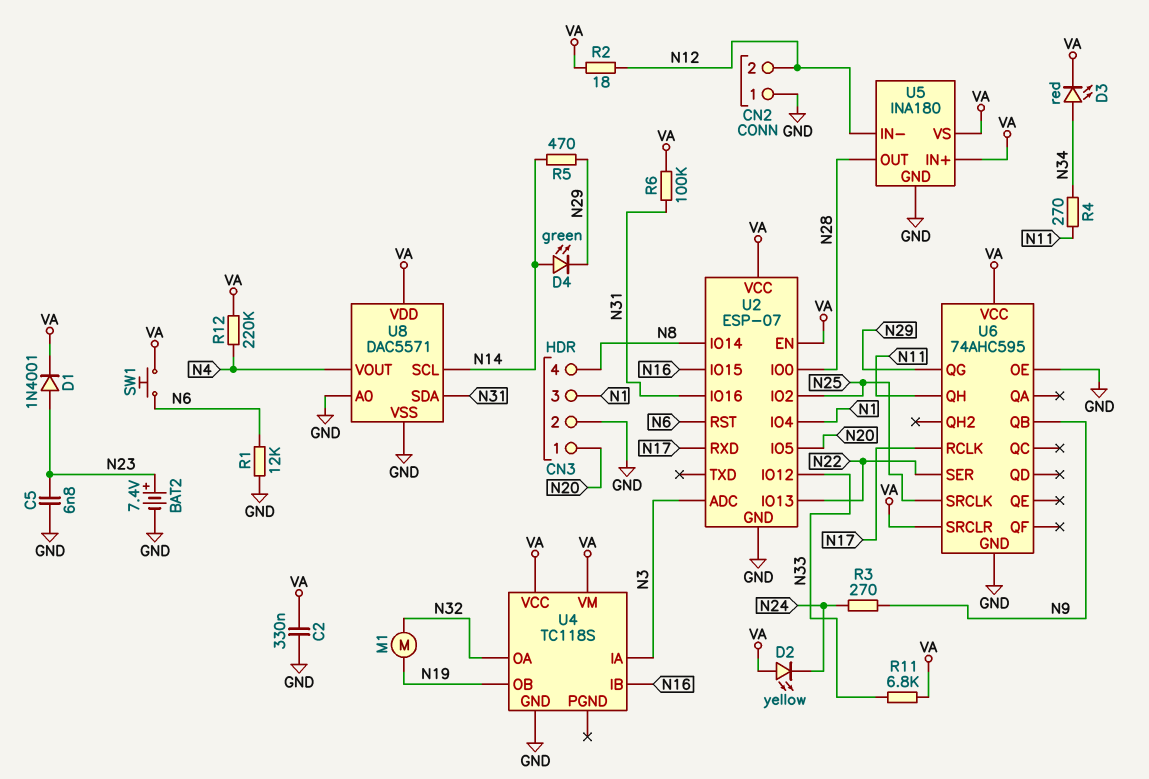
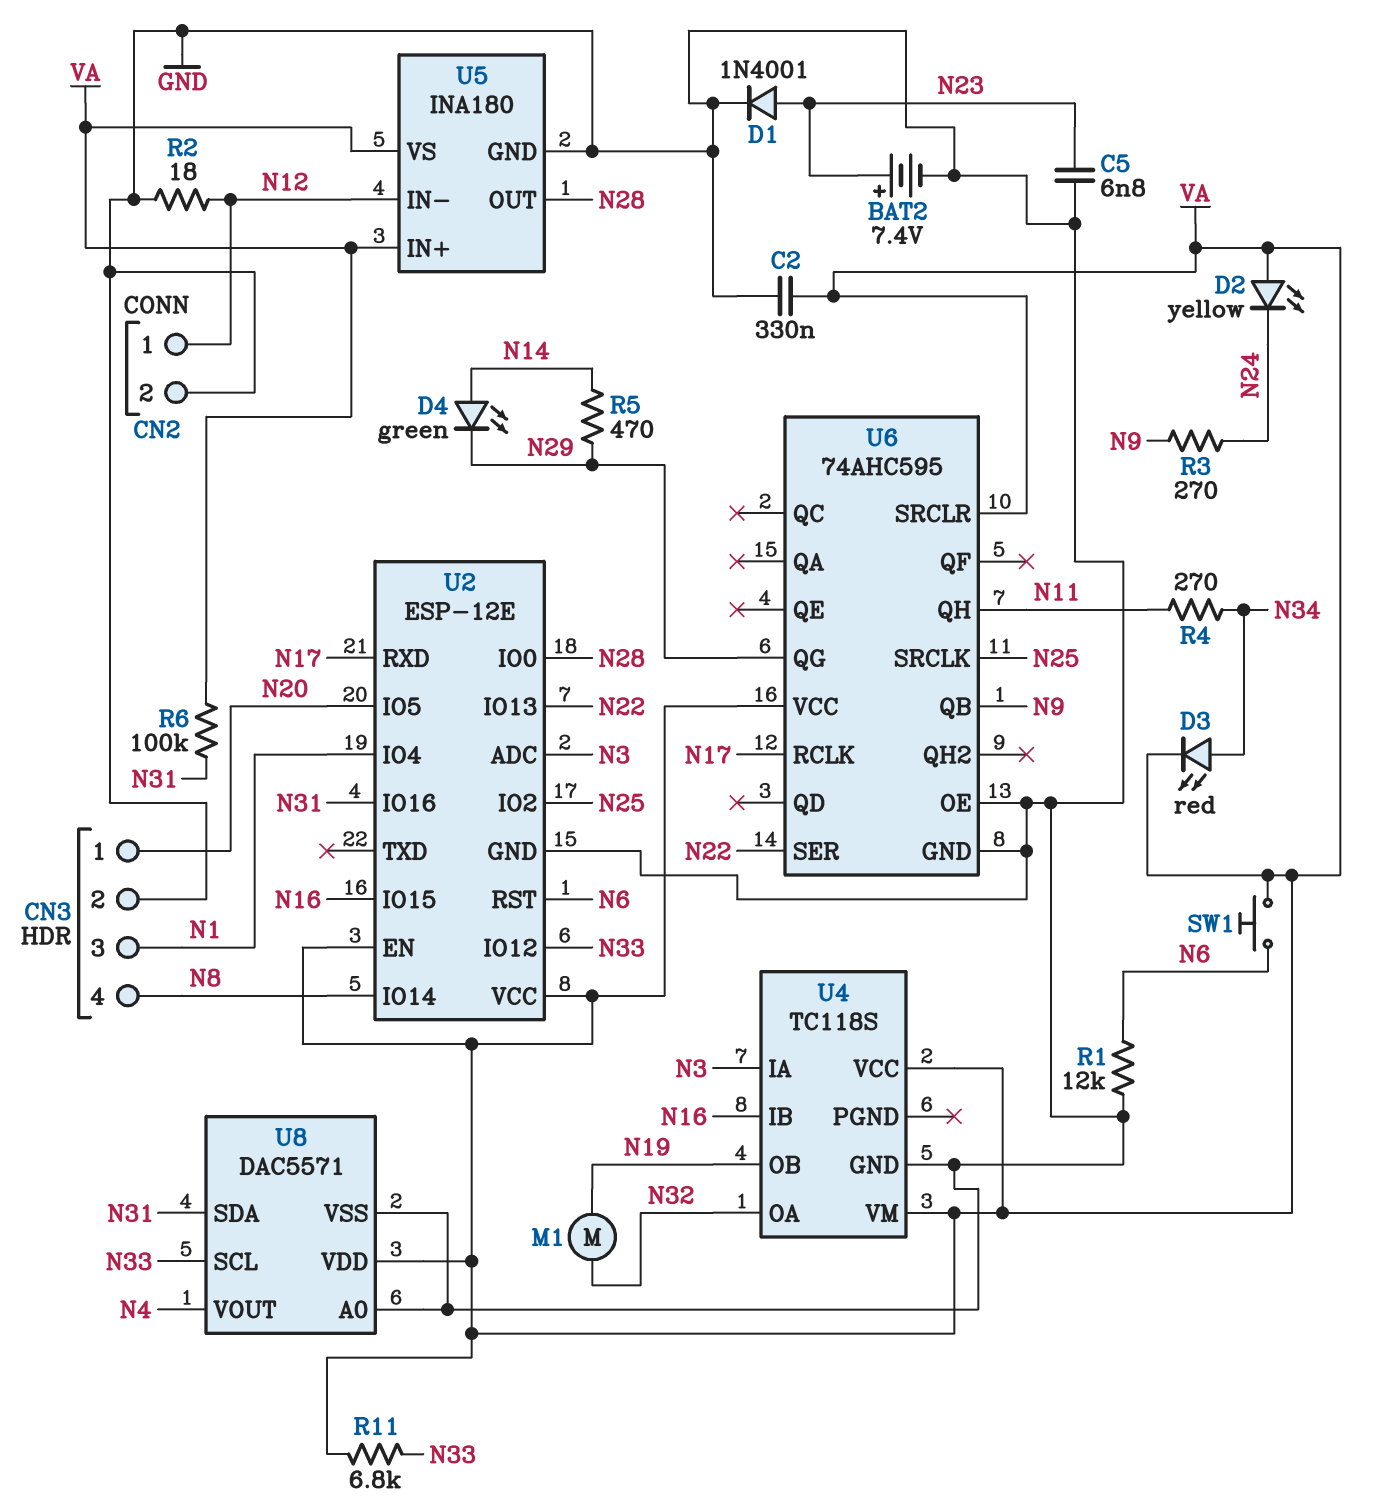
CN2 pin 1: GND -> N12
CN2 pin 2: N12 -> GND
D1: diode 1N4001 (A N23, K VA) -> diode 1N4001 (A N23, K GND)
R2: 18 (N12, VA) -> 18 (GND, N12)
R12: 220k (N4, VA) -> none
U2: ESP-07 -> ESP-12E
U8 pin SCL: N14 -> N33

